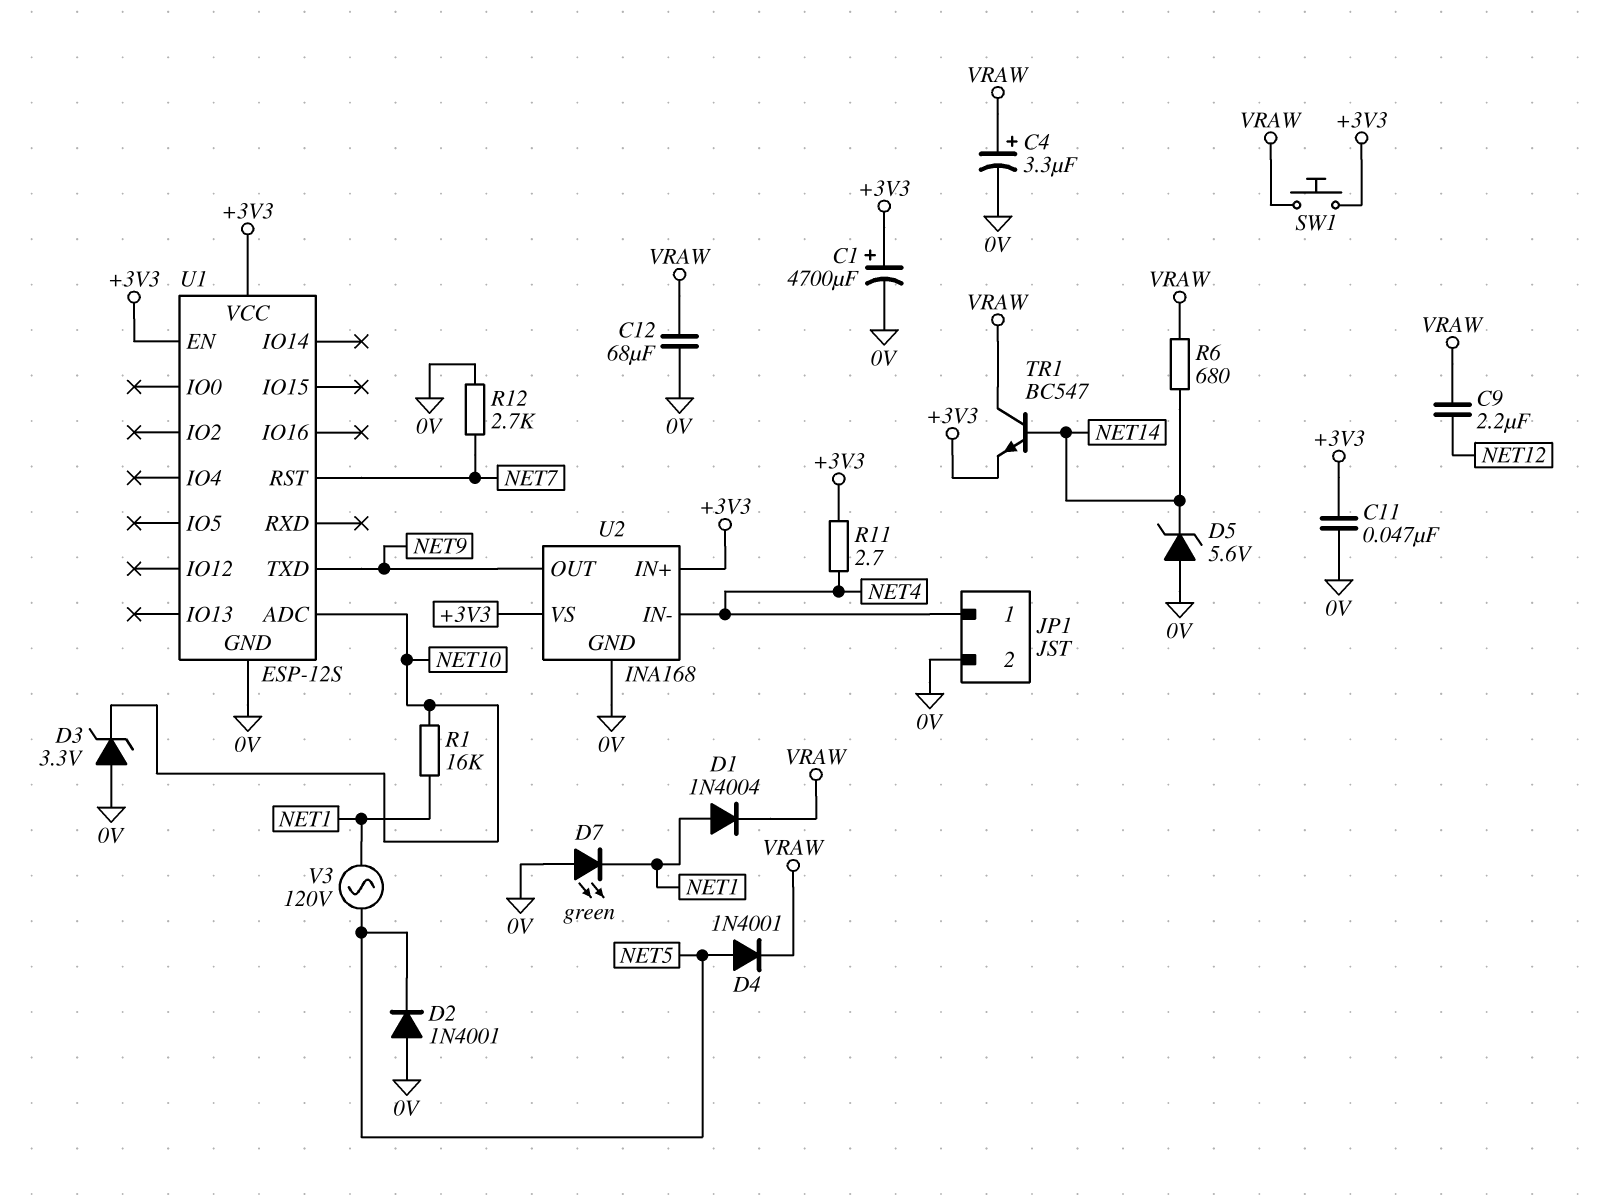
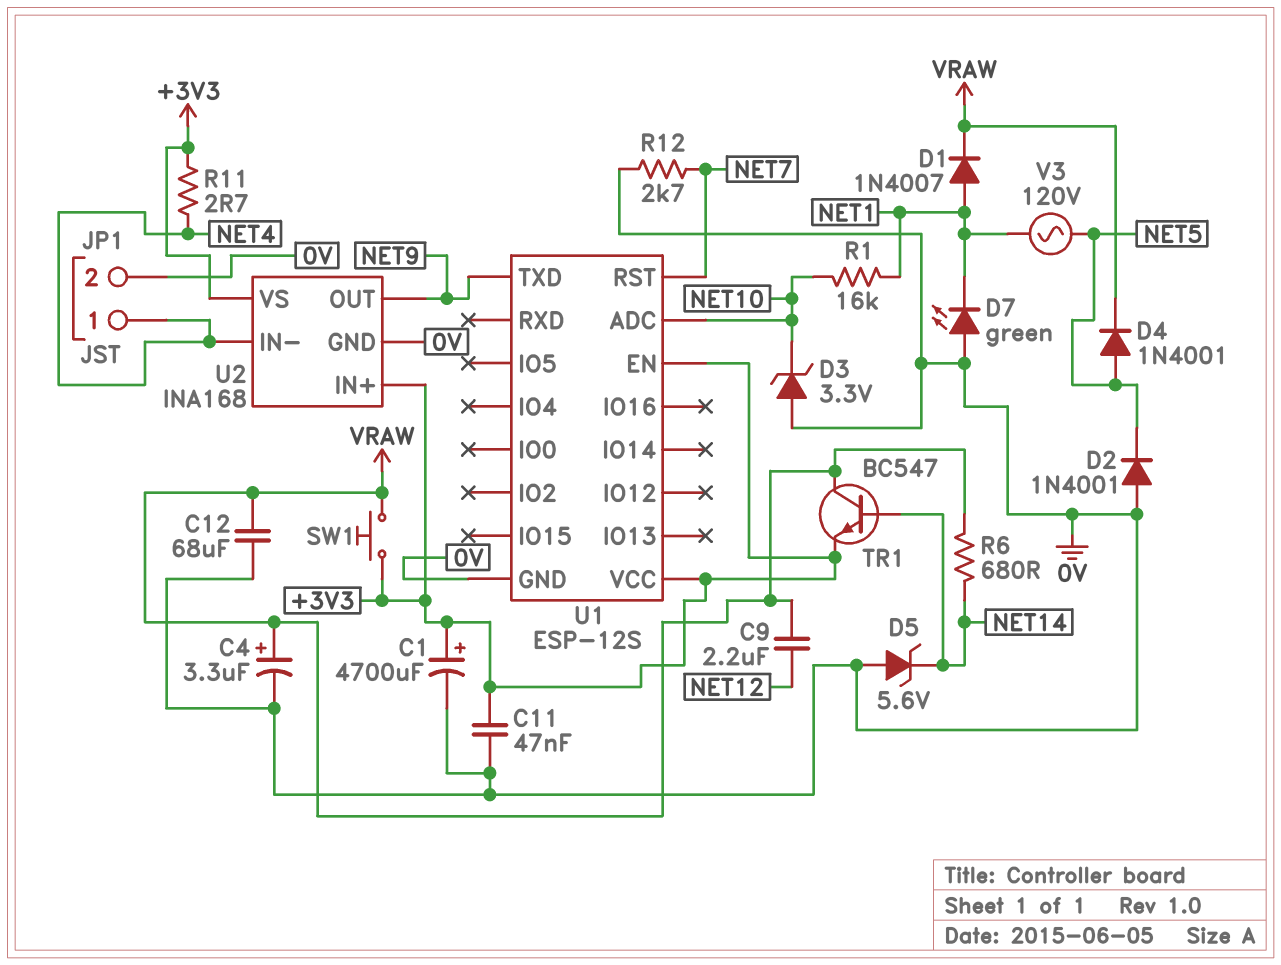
D1: diode 1N4004 (A NET1, K VRAW) -> diode 1N4007 (A NET1, K VRAW)

